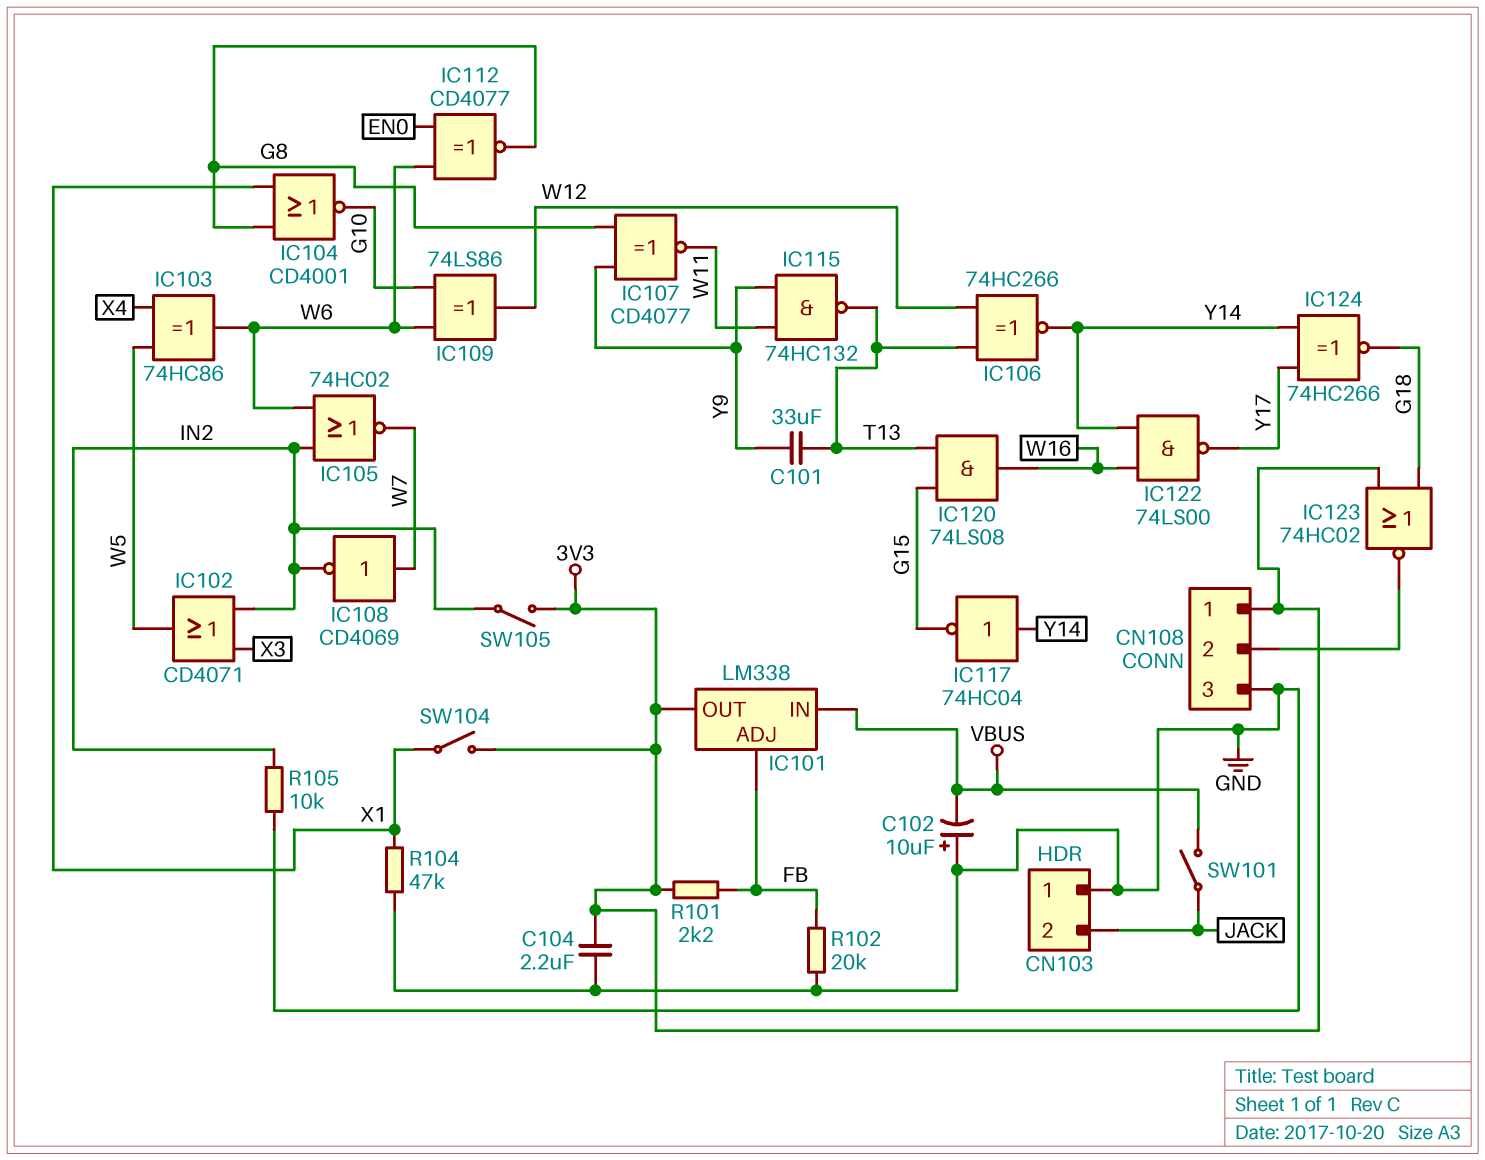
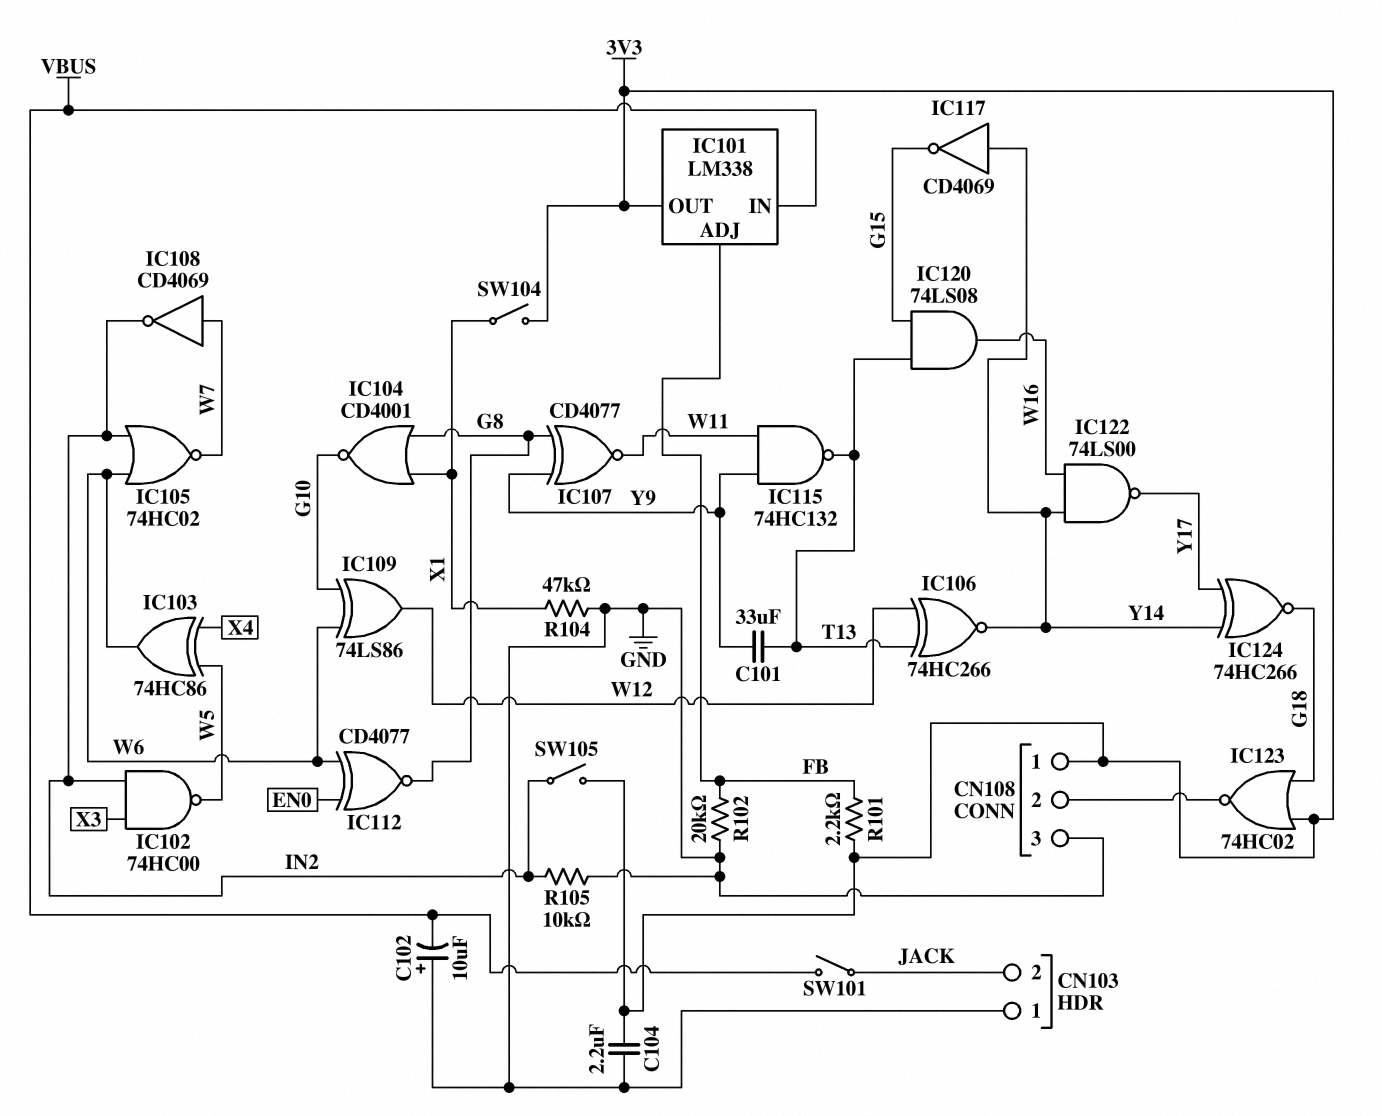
IC102: OR CD4071 (in IN2, in X3, out W5) -> NAND 74HC00 (in IN2, in X3, out W5)
IC117: NOT 74HC04 (in Y14, out G15) -> NOT CD4069 (in Y14, out G15)

